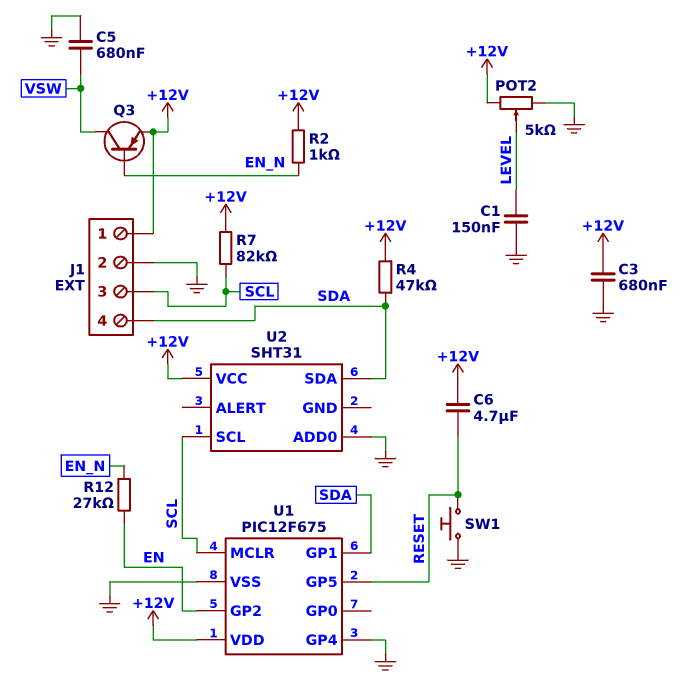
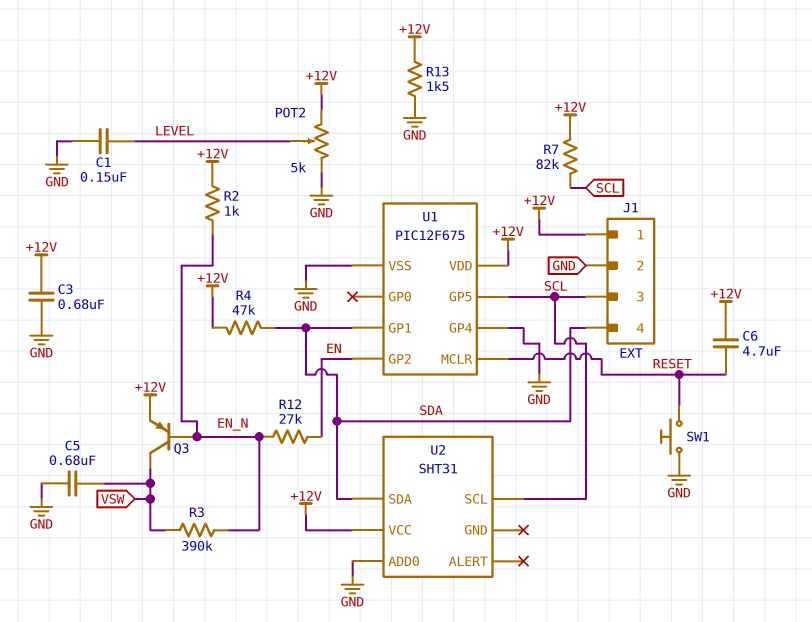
R3: none -> 390k (EN_N, VSW)
R13: none -> 1.5k (+12V, GND)
U1 pin GP5: RESET -> SCL
U1 pin MCLR: SCL -> RESET

